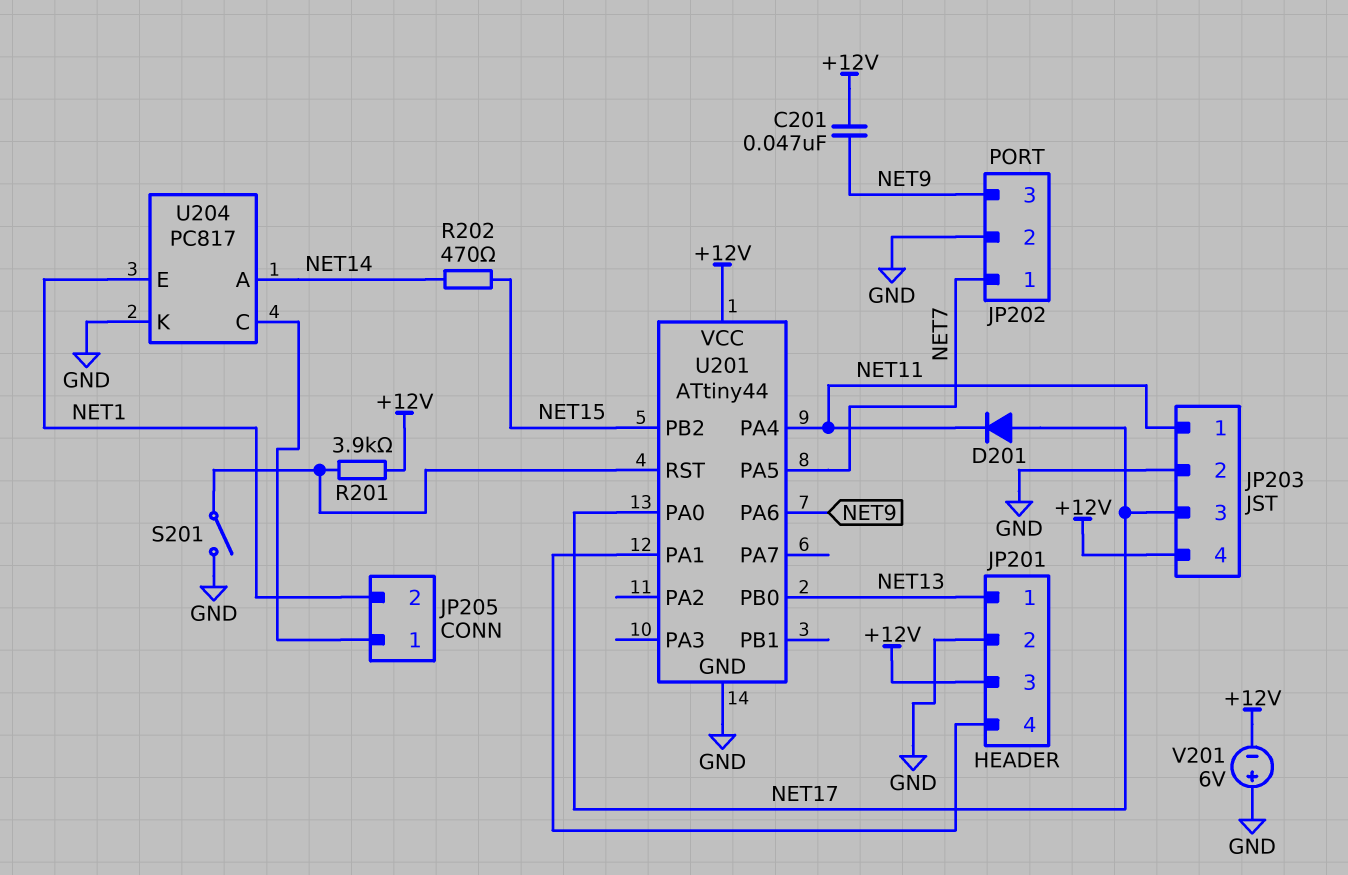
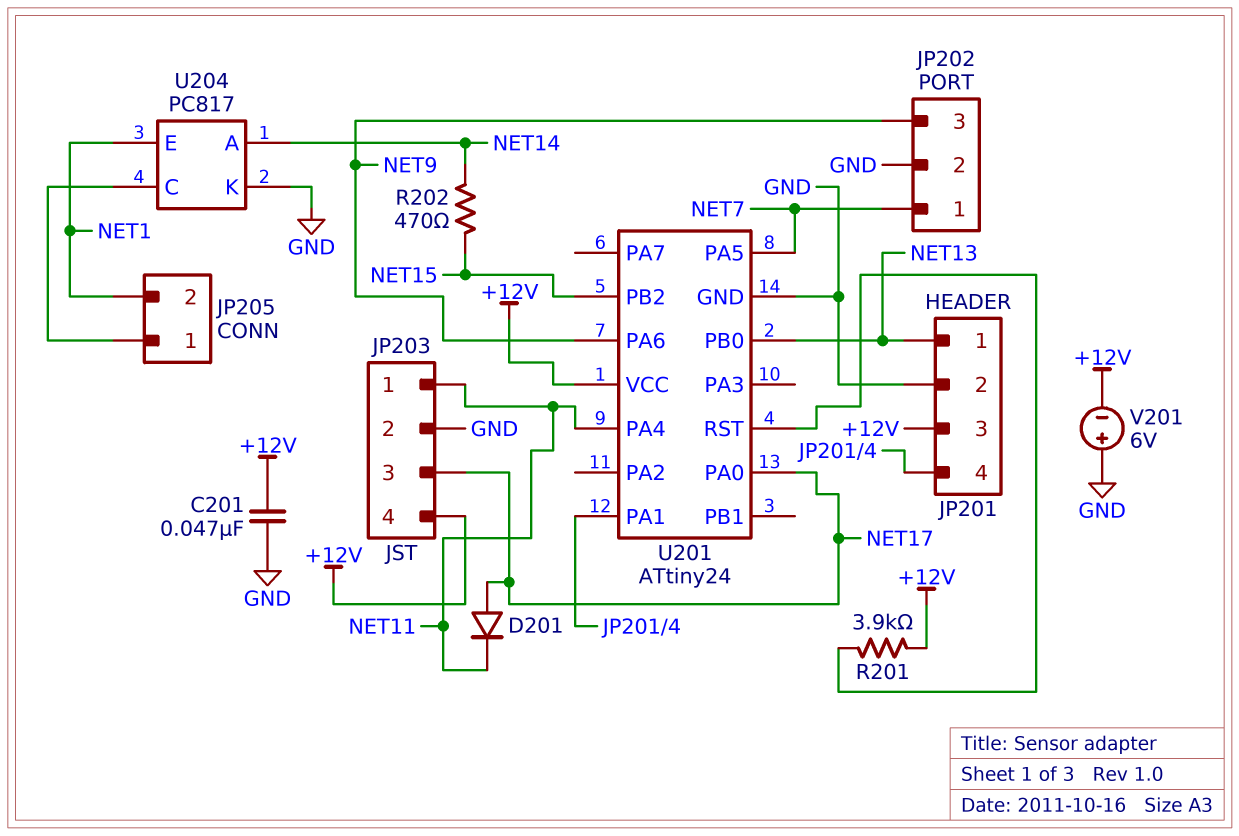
C201: 47nF (+12V, NET9) -> 47nF (+12V, GND)
S201: switch (GND, U201/RST) -> none
U201: ATtiny44 -> ATtiny24

